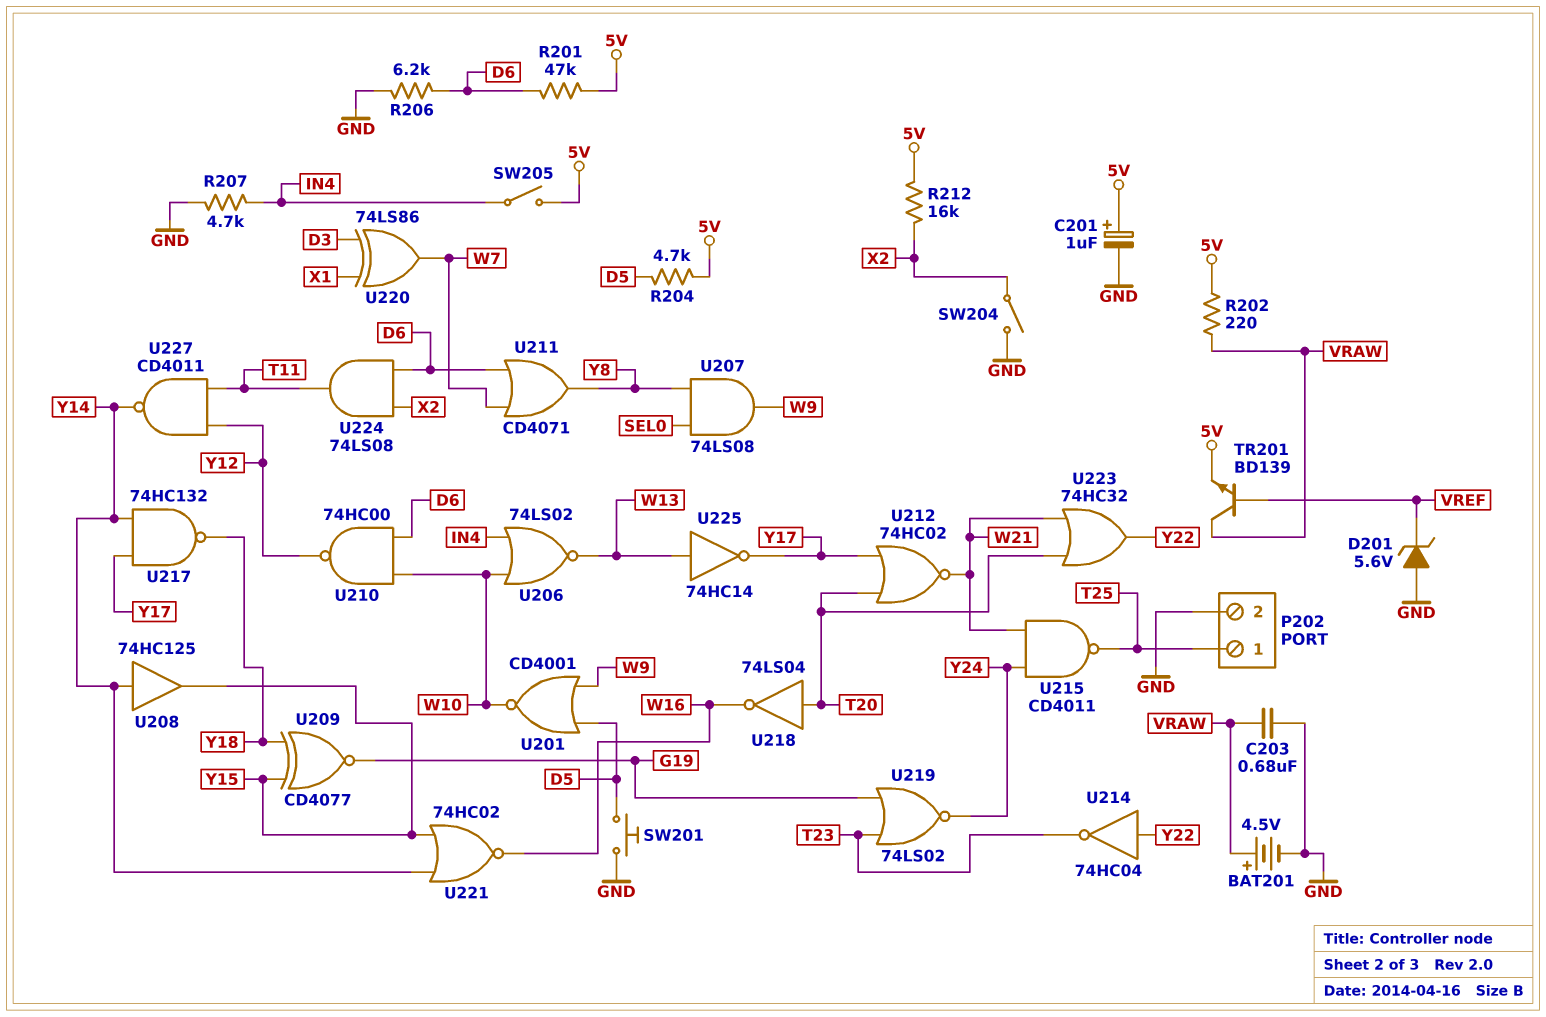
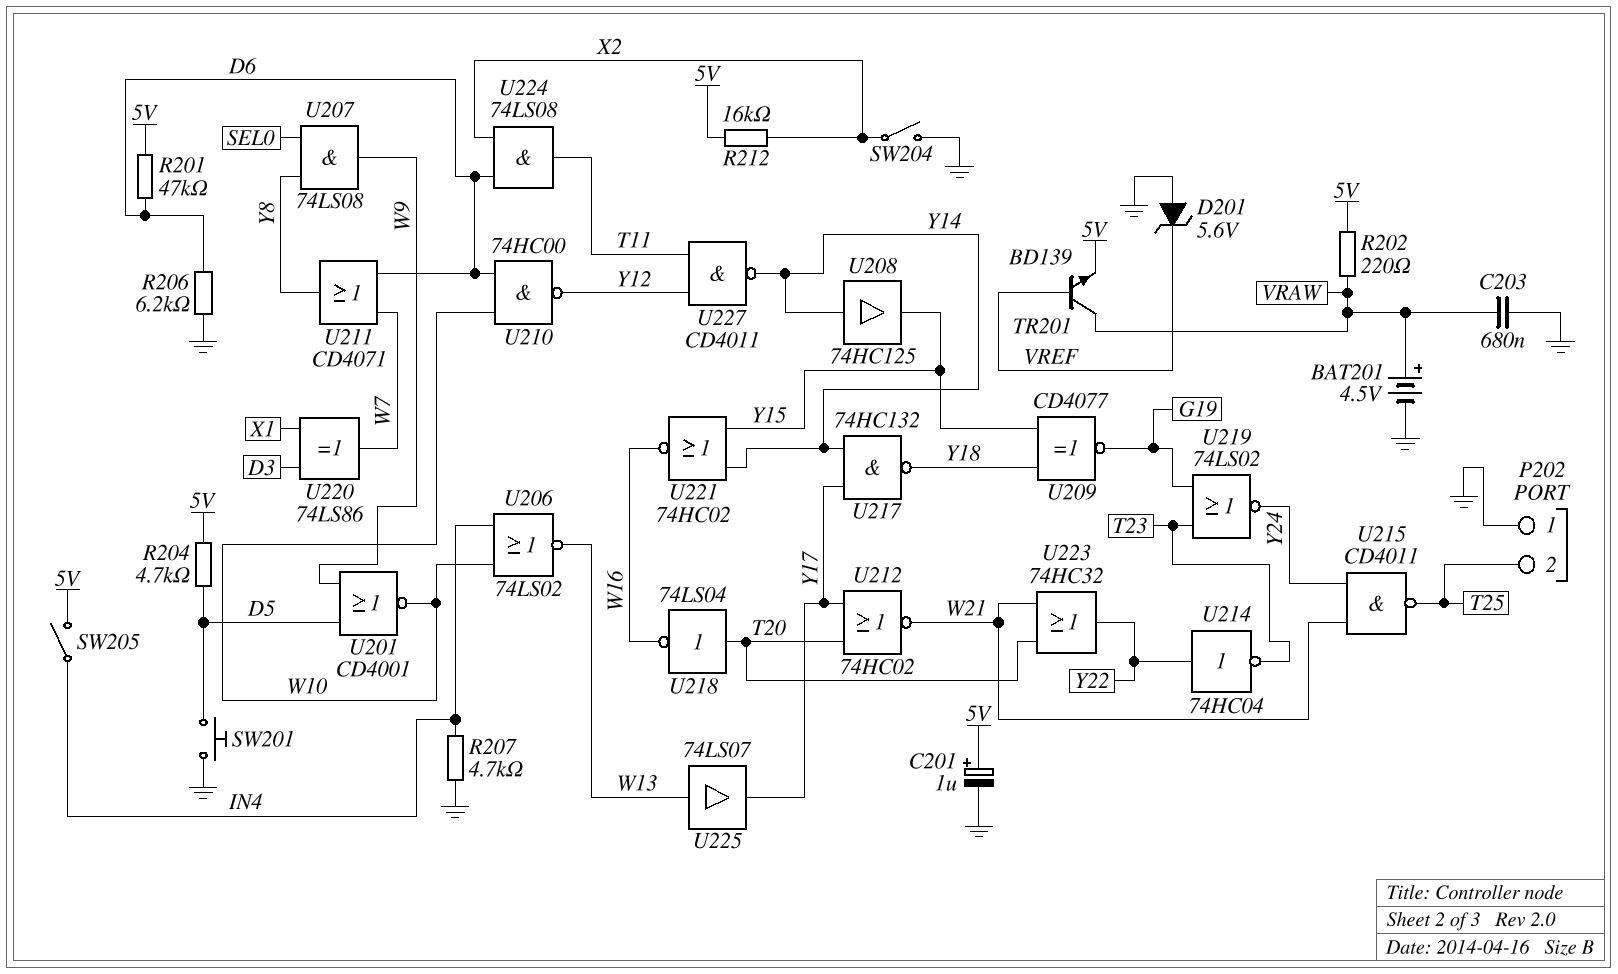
P202 pin 1: T25 -> GND
P202 pin 2: GND -> T25
U225: NOT 74HC14 (in W13, out Y17) -> buffer 74LS07 (in W13, out Y17)

